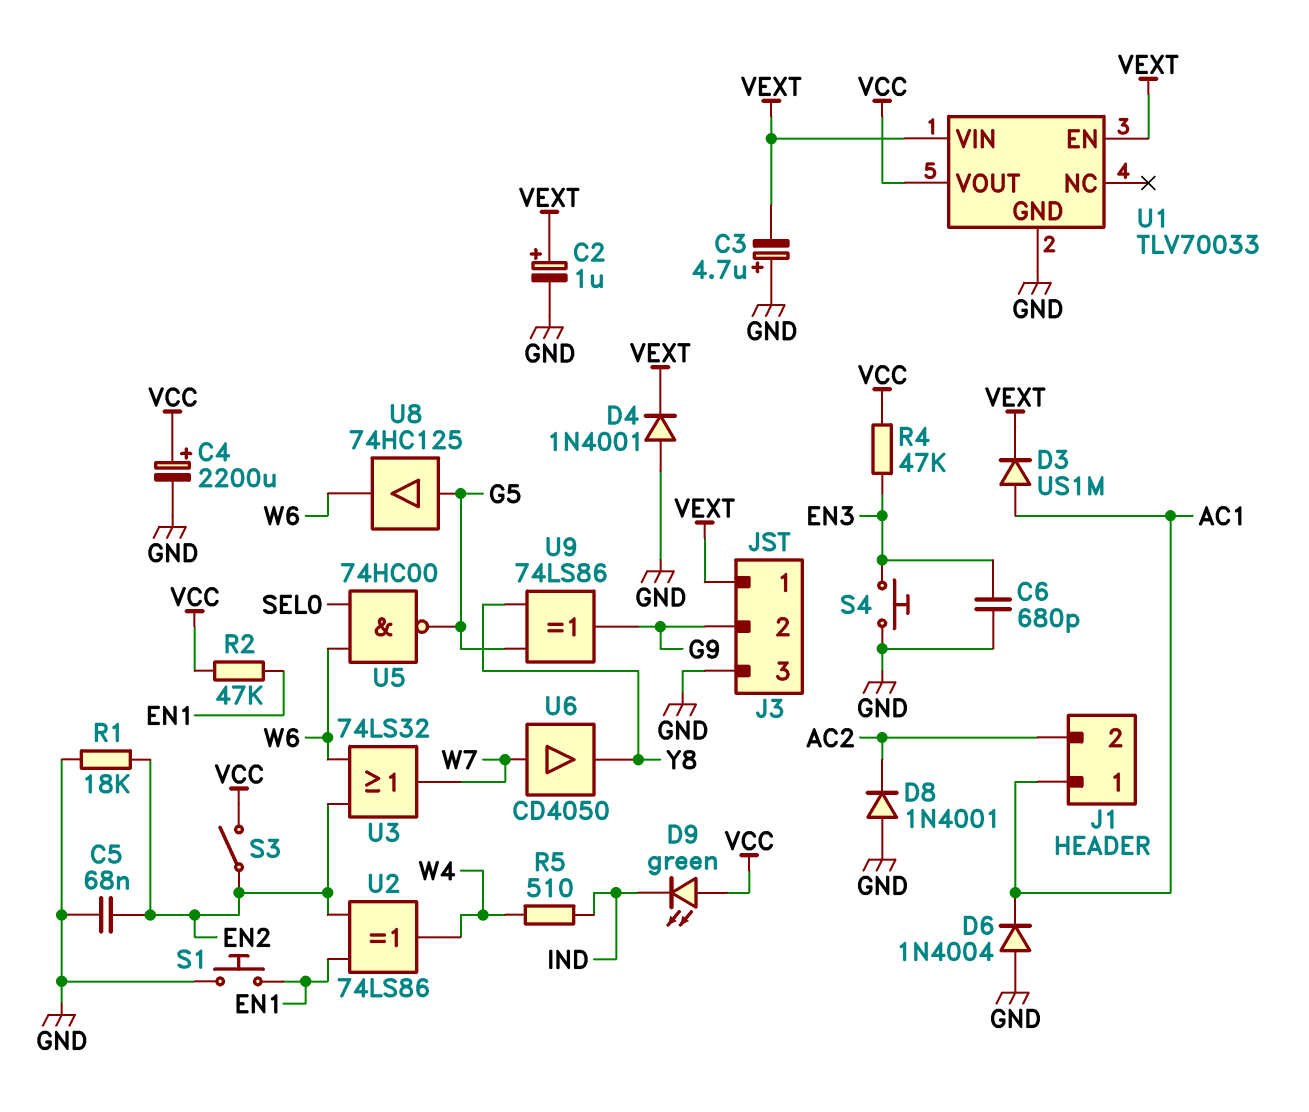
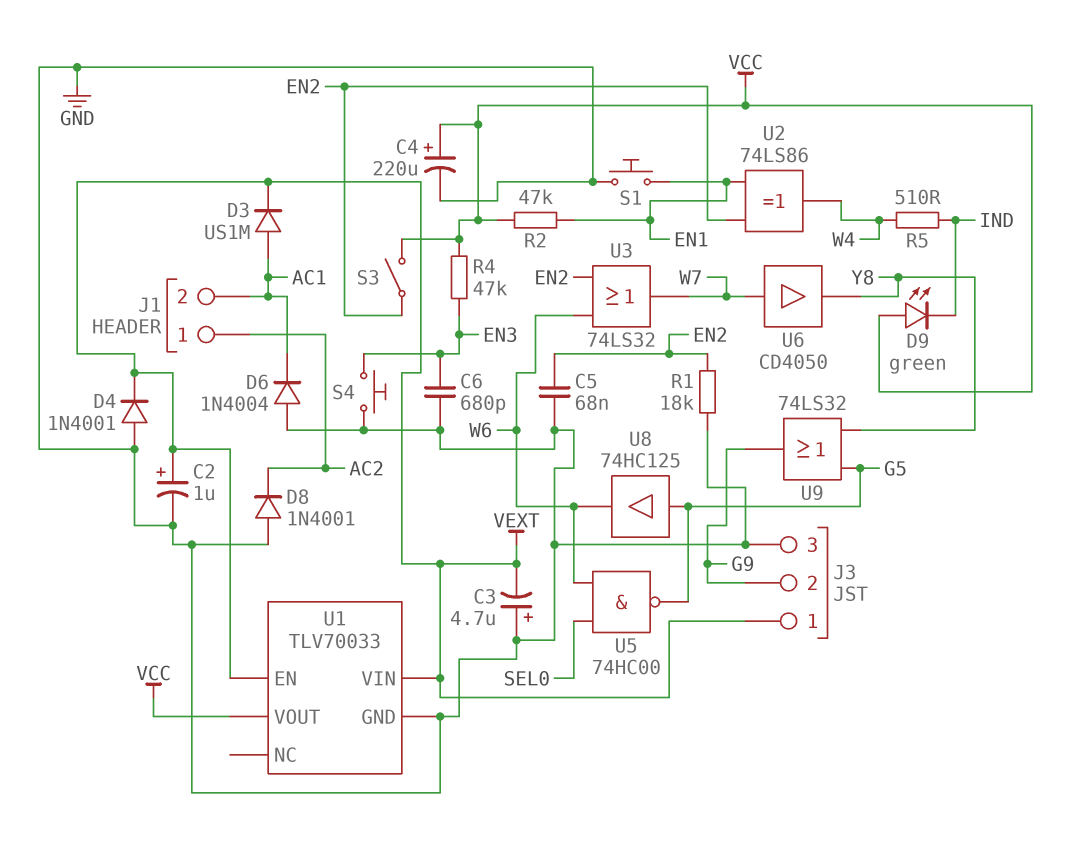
C4: 2200uF (plus VCC, minus GND) -> 220uF (plus VCC, minus GND)
J1 pin 1: AC1 -> AC2
J1 pin 2: AC2 -> AC1
U9: XOR 74LS86 (in G5, in Y8, out G9) -> OR 74LS32 (in G5, in Y8, out G9)

